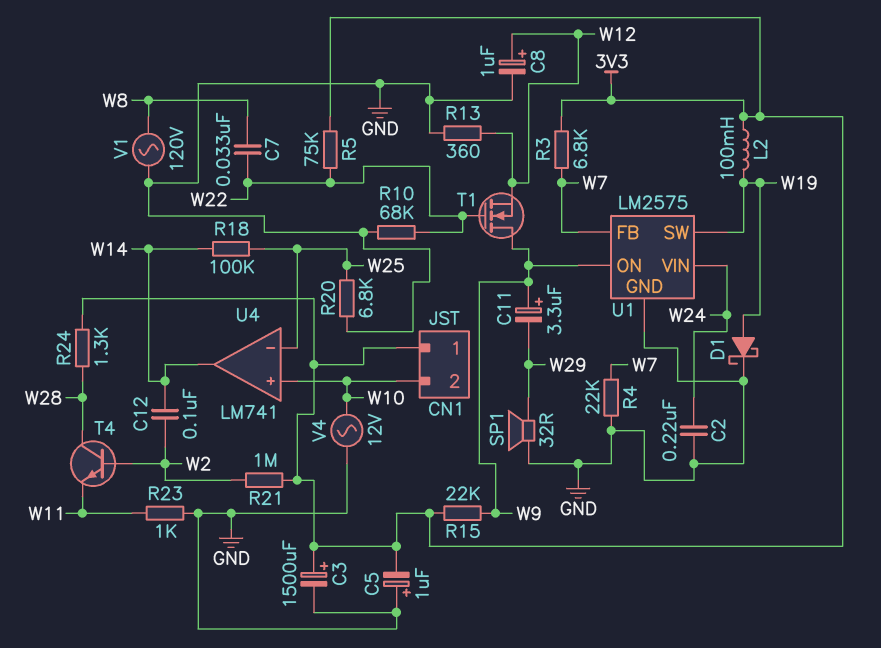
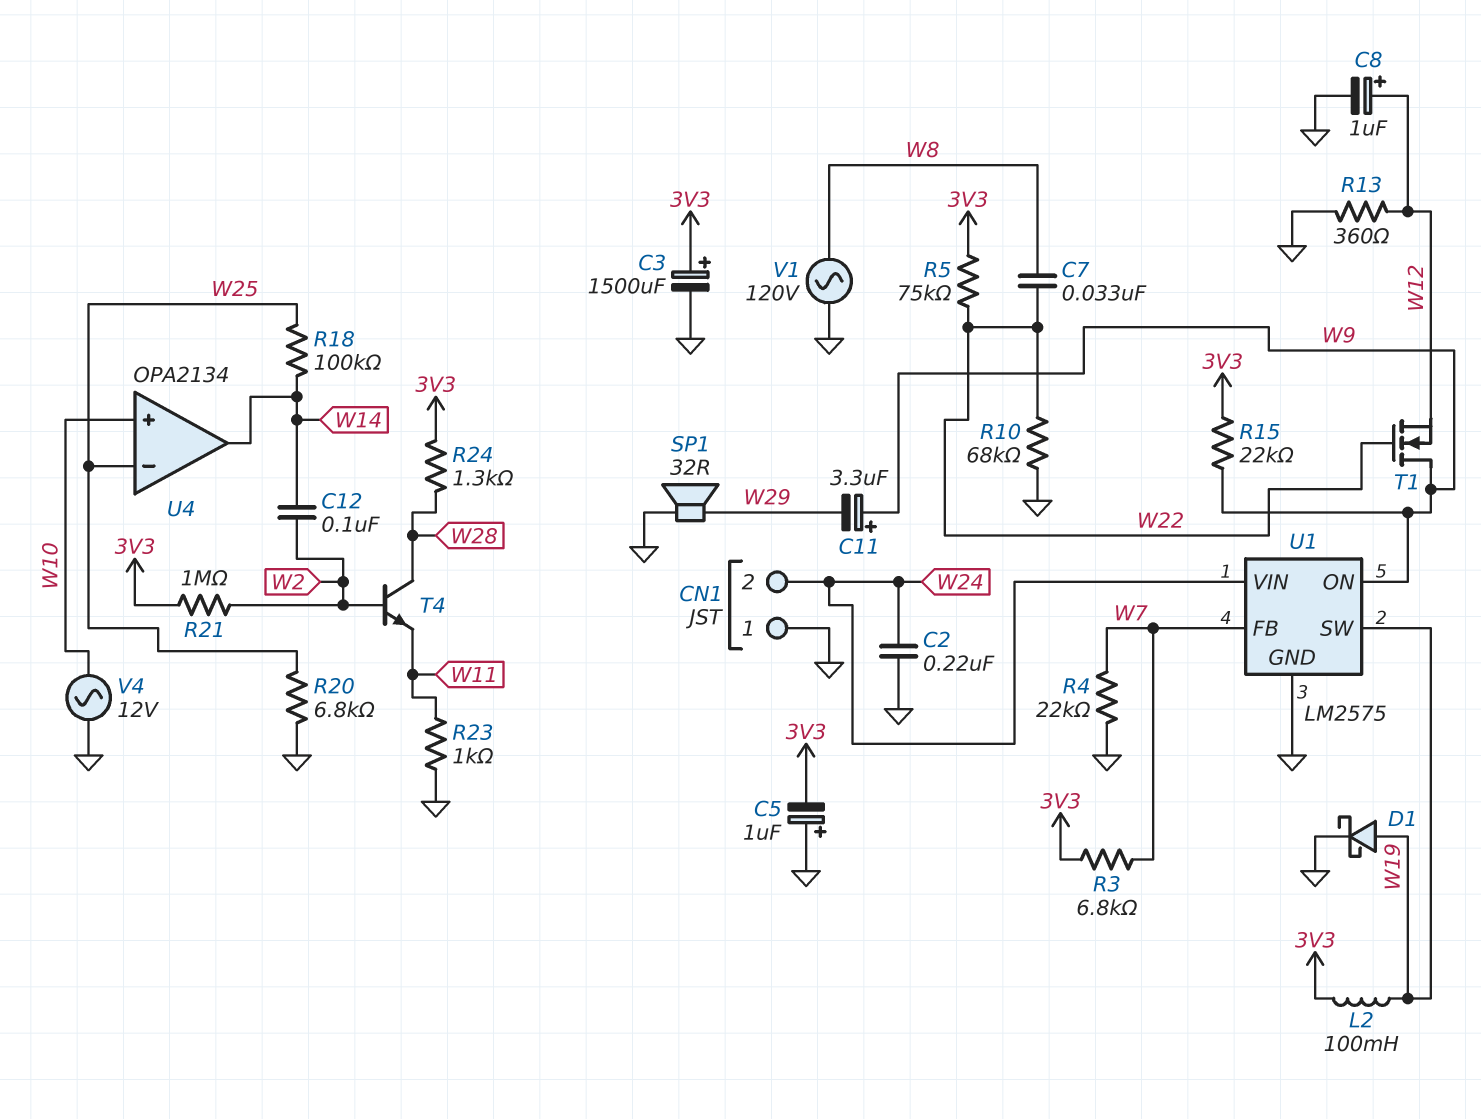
CN1 pin 1: 3V3 -> GND
CN1 pin 2: W10 -> W24
U4: LM741 -> OPA2134

